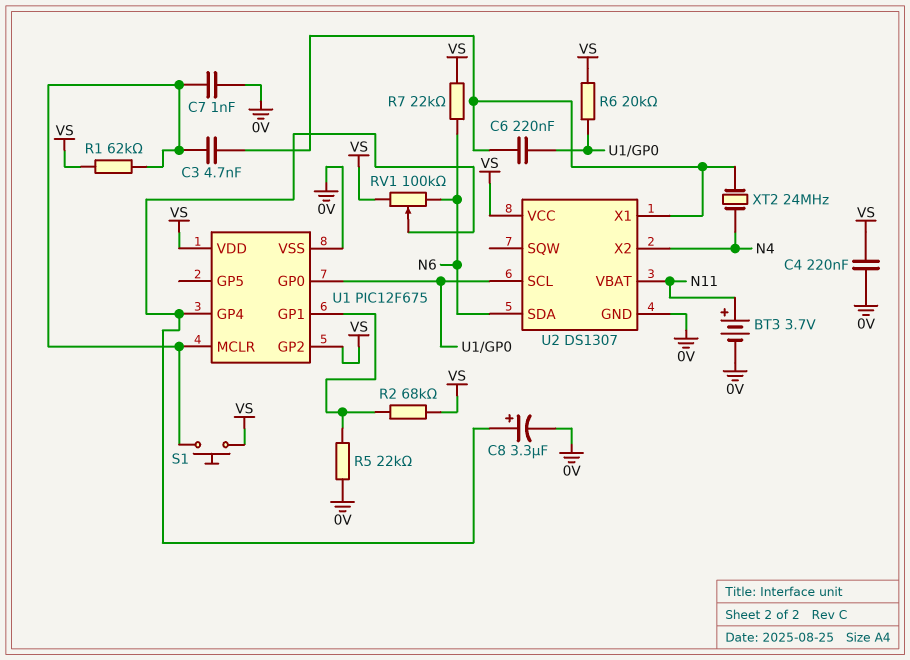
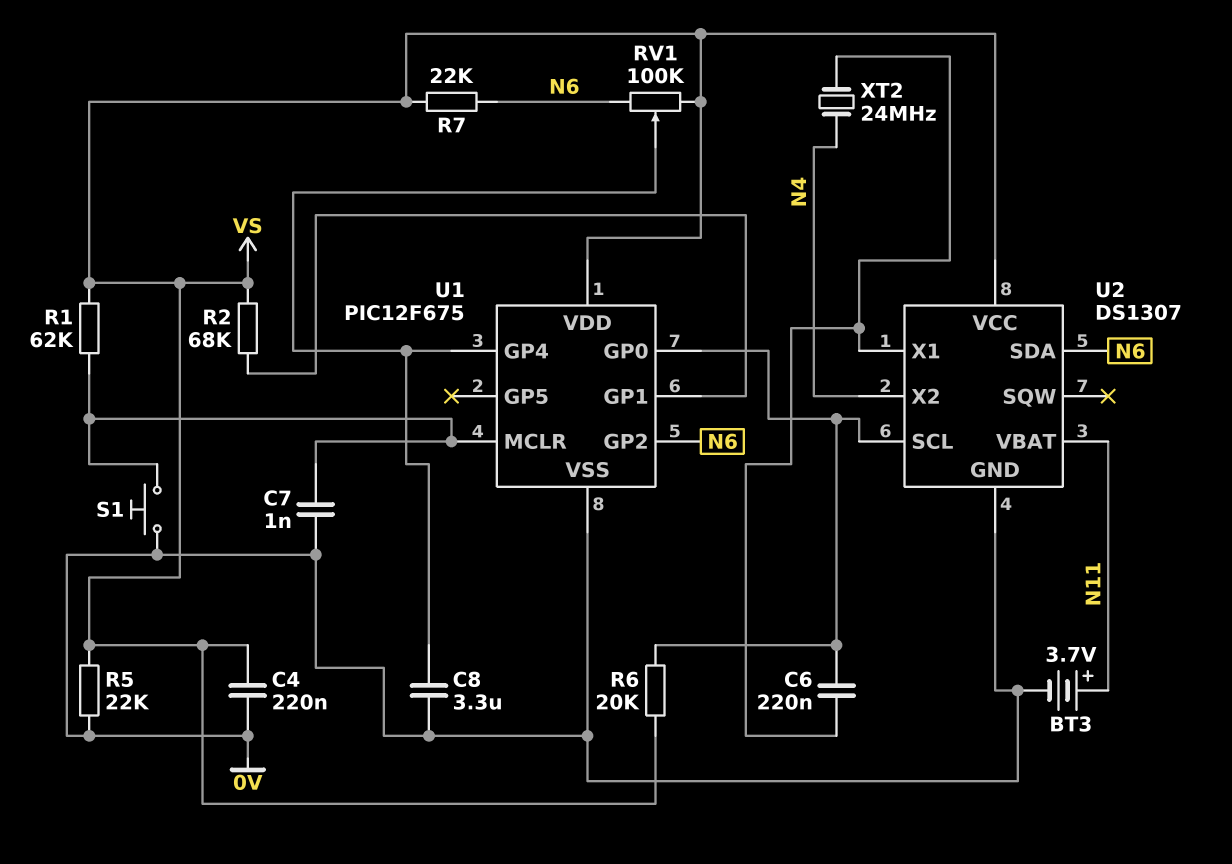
C3: 4.7nF (U1/MCLR, U2/X1) -> none
C8: 3.3uF (plus U1/GP4, minus 0V) -> 3.3uF (0V, U1/GP4)
R5: 22k (0V, U1/GP1) -> 22k (0V, VS)
S1: button (U1/MCLR, VS) -> button (0V, U1/MCLR)
U1 pin GP2: VS -> N6

